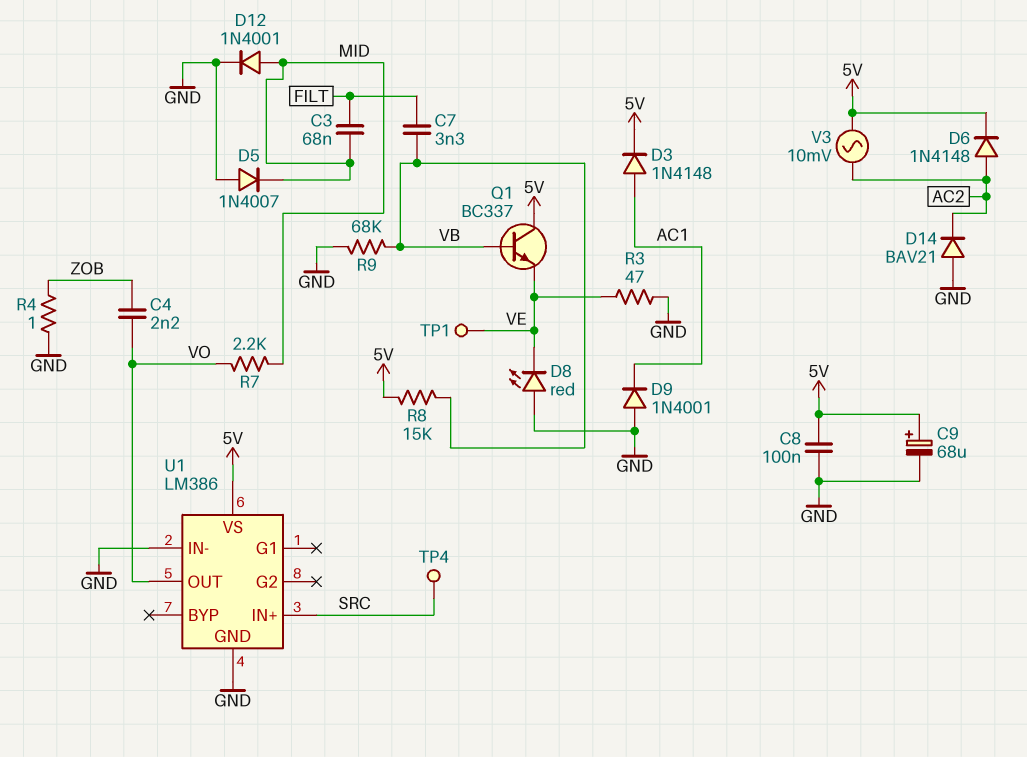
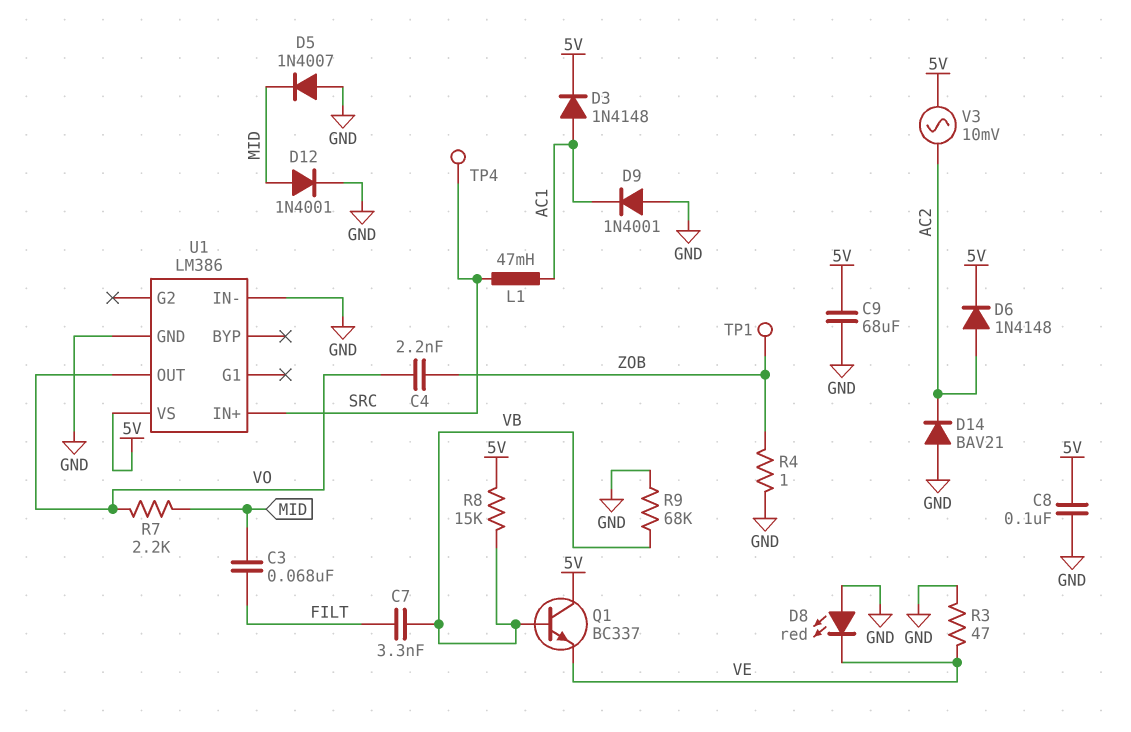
C9: 68uF (plus 5V, minus GND) -> 68uF (5V, GND)
L1: none -> 47mH (AC1, SRC)
TP1: test point (VE) -> test point (ZOB)

